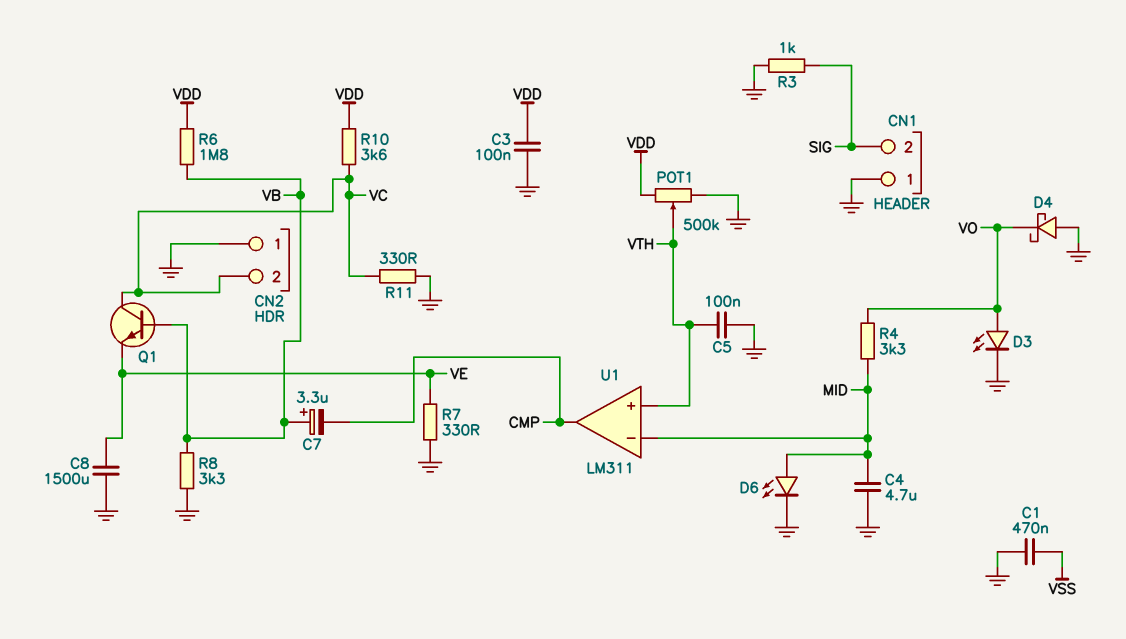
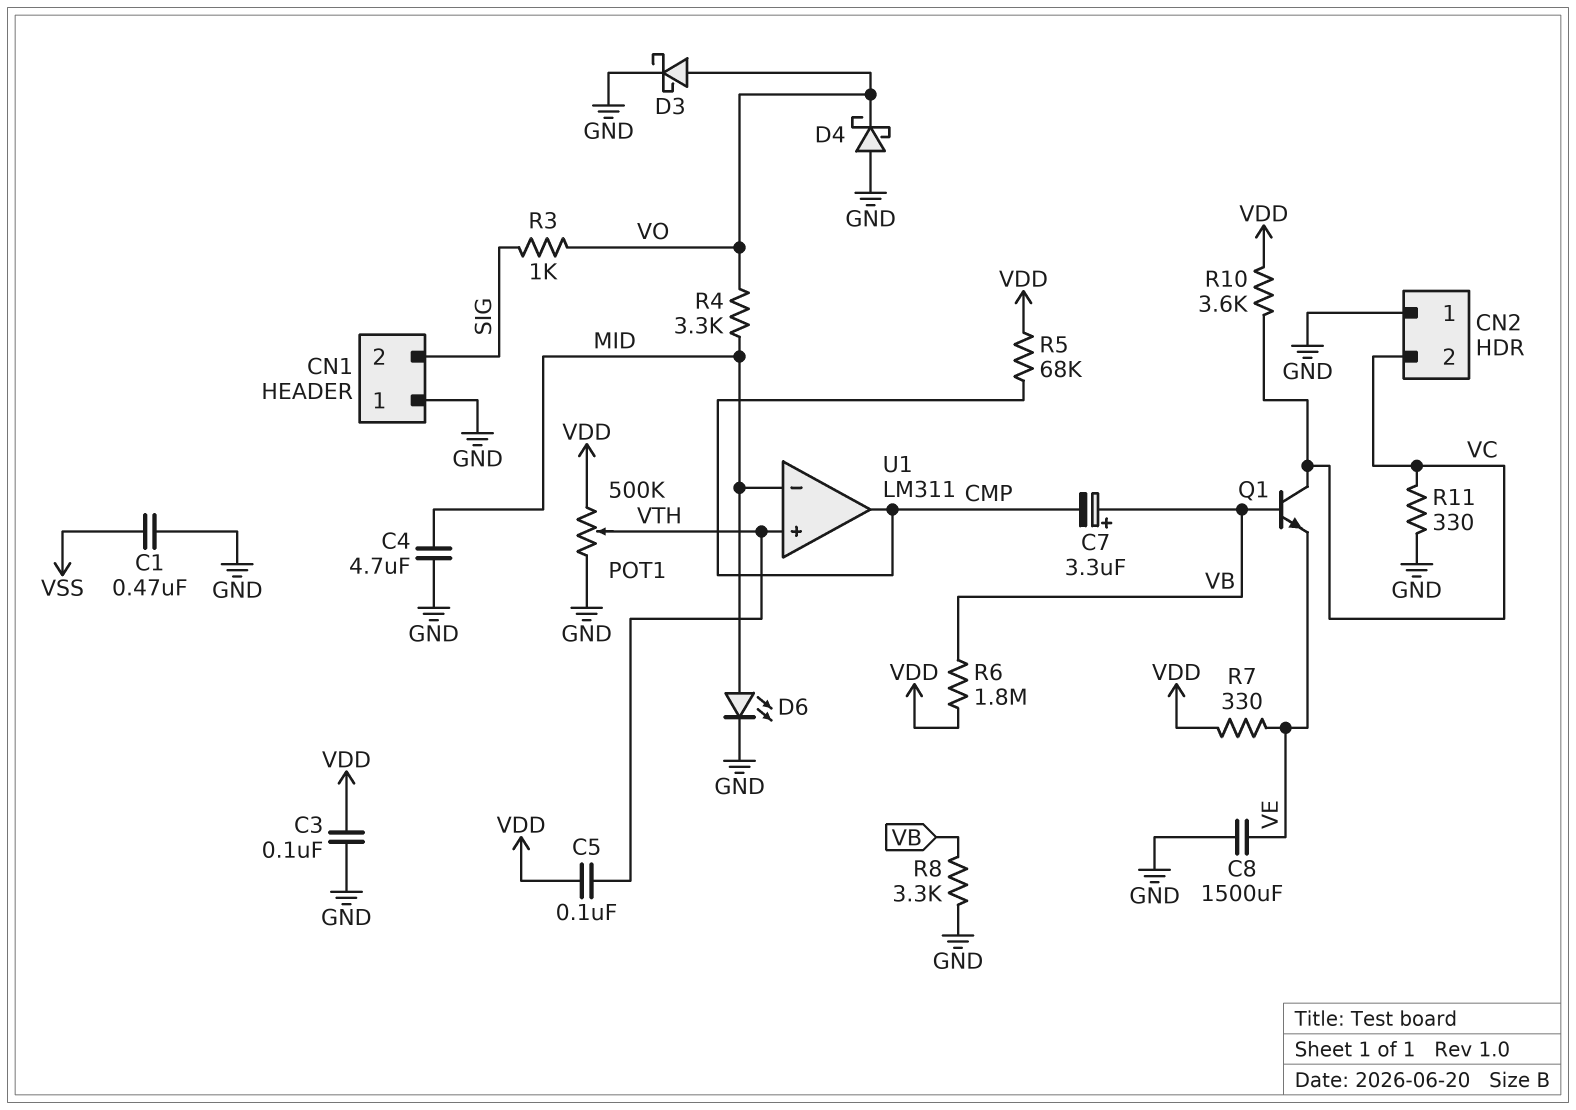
C5: 100nF (GND, VTH) -> 100nF (VDD, VTH)
D3: LED (A VO, K GND) -> schottky (A VO, K GND)
R3: 1k (GND, SIG) -> 1k (SIG, VO)
R5: none -> 68k (CMP, VDD)
R7: 330 (GND, VE) -> 330 (VDD, VE)

